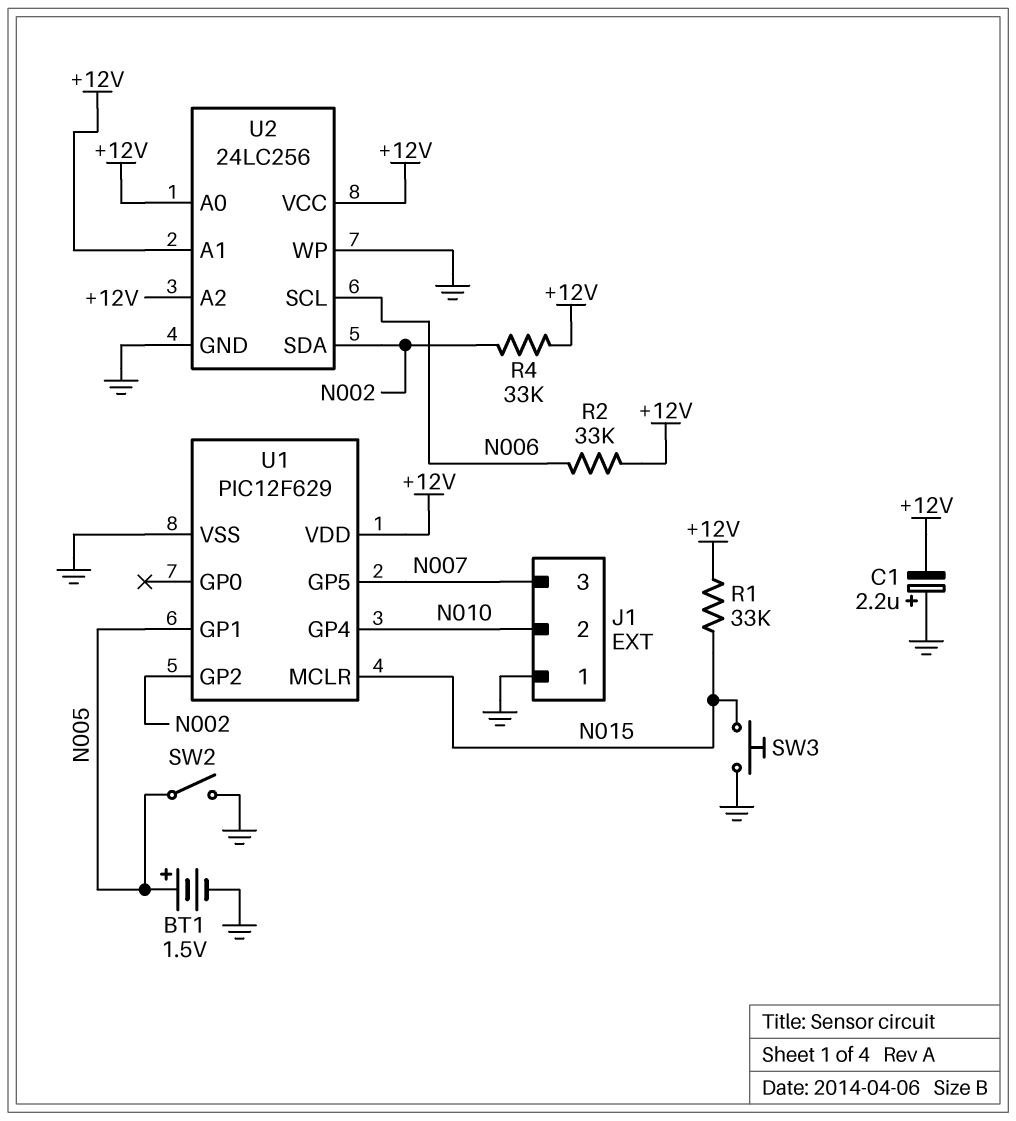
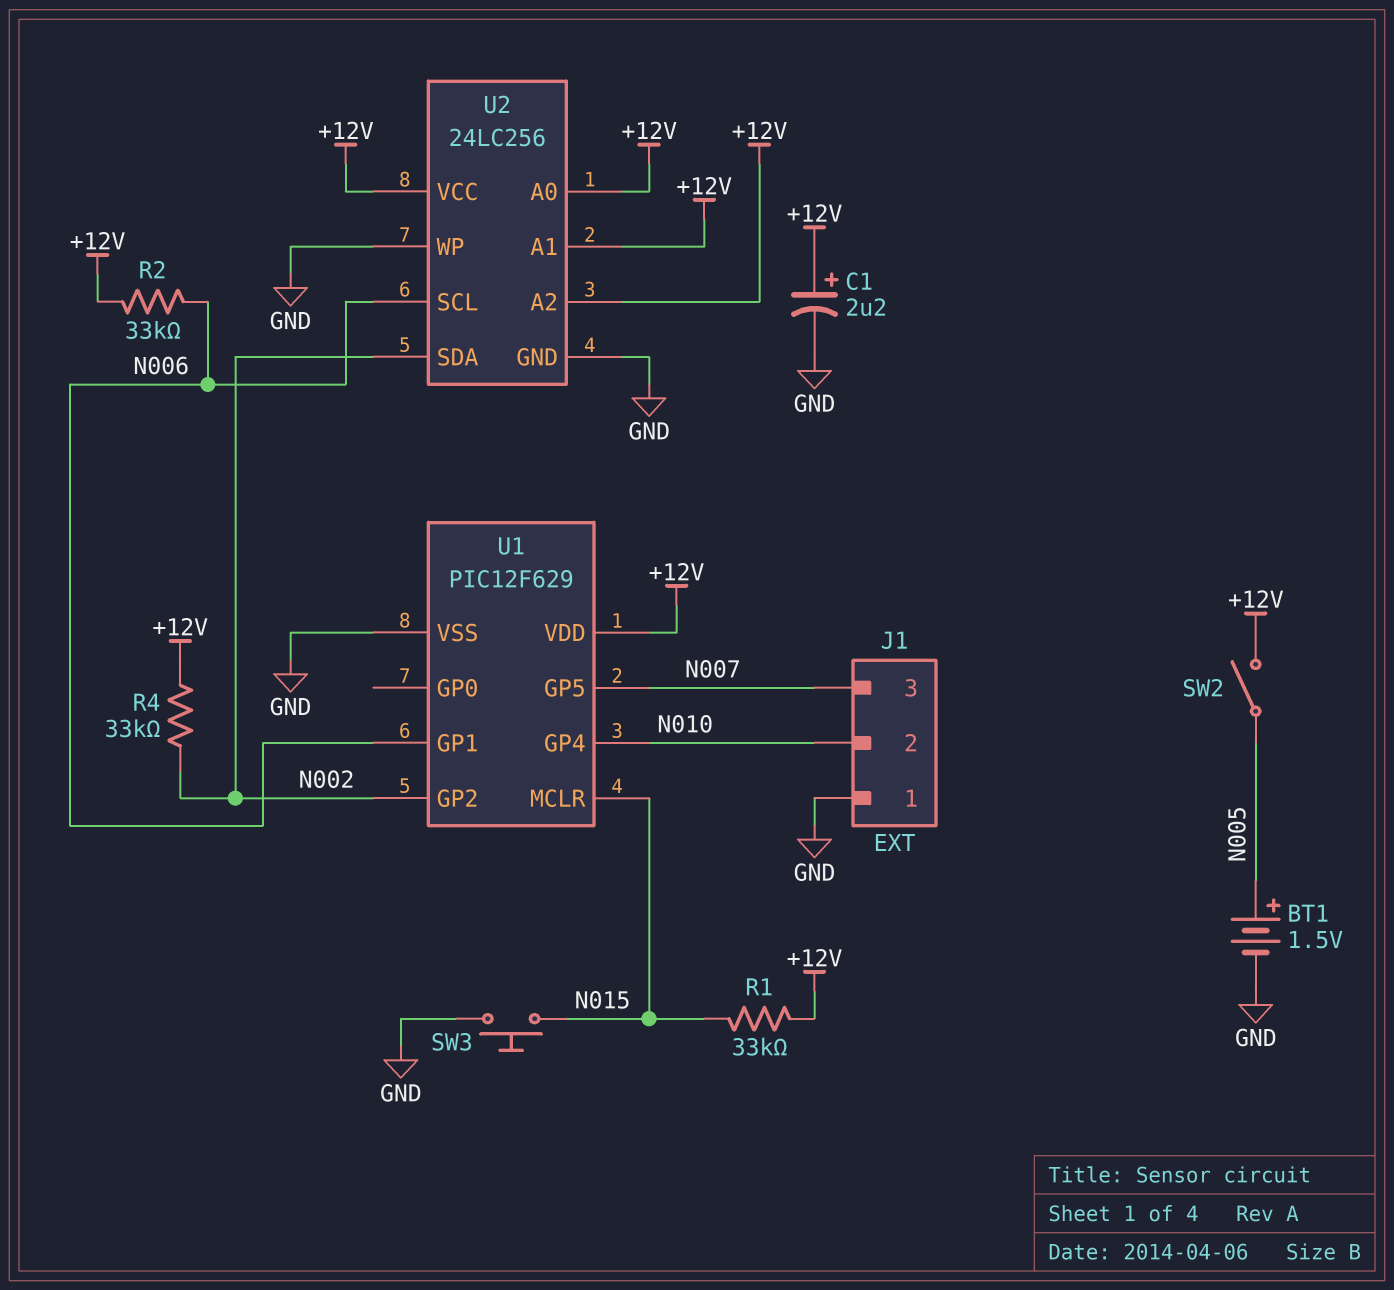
C1: 2.2uF (plus GND, minus +12V) -> 2.2uF (plus +12V, minus GND)
SW2: switch (GND, N005) -> switch (+12V, N005)
U1 pin GP1: N005 -> N006

